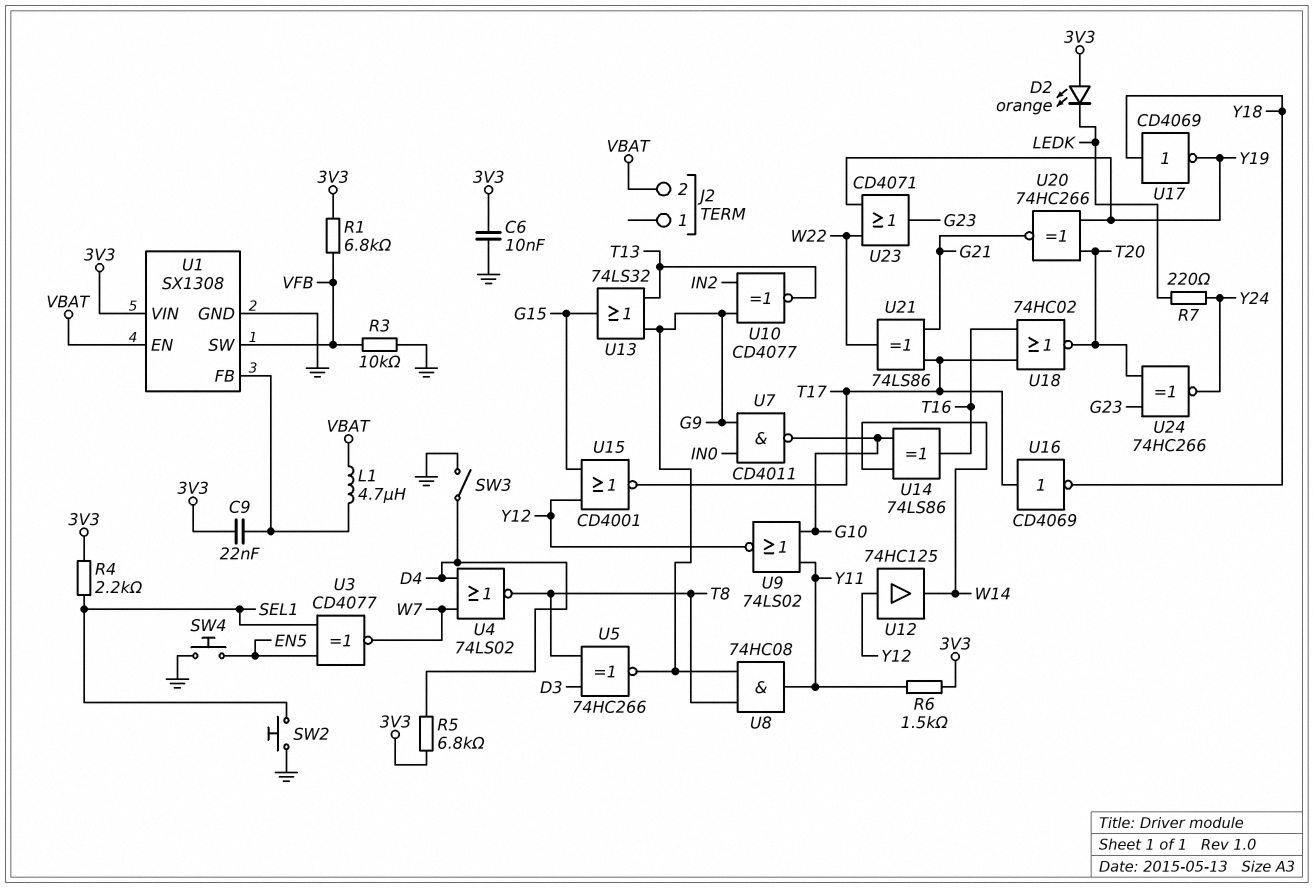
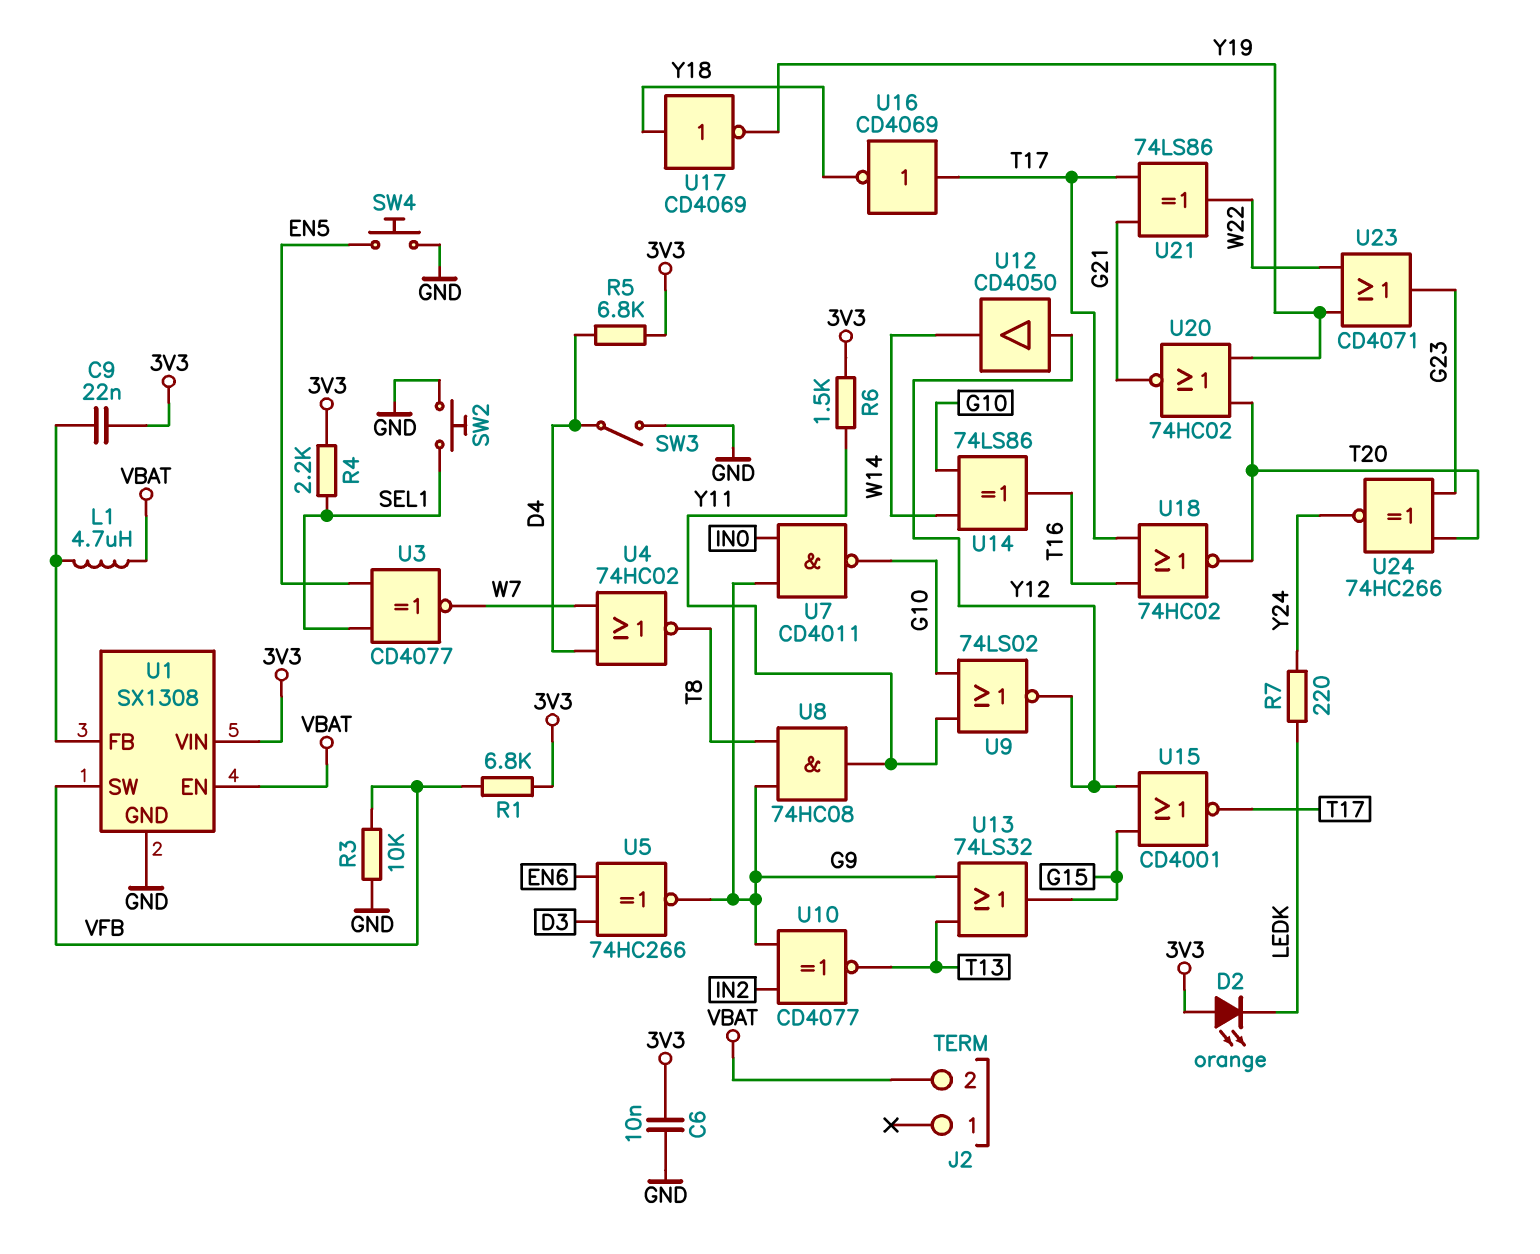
U4: NOR 74LS02 (in D4, in W7, out T8) -> NOR 74HC02 (in D4, in W7, out T8)
U5: XNOR 74HC266 (in D3, in T8, out G9) -> XNOR 74HC266 (in D3, in EN6, out G9)
U12: buffer 74HC125 (in Y12, out W14) -> buffer CD4050 (in Y12, out W14)
U20: XNOR 74HC266 (in T20, in Y19, out G21) -> NOR 74HC02 (in T20, in Y19, out G21)

